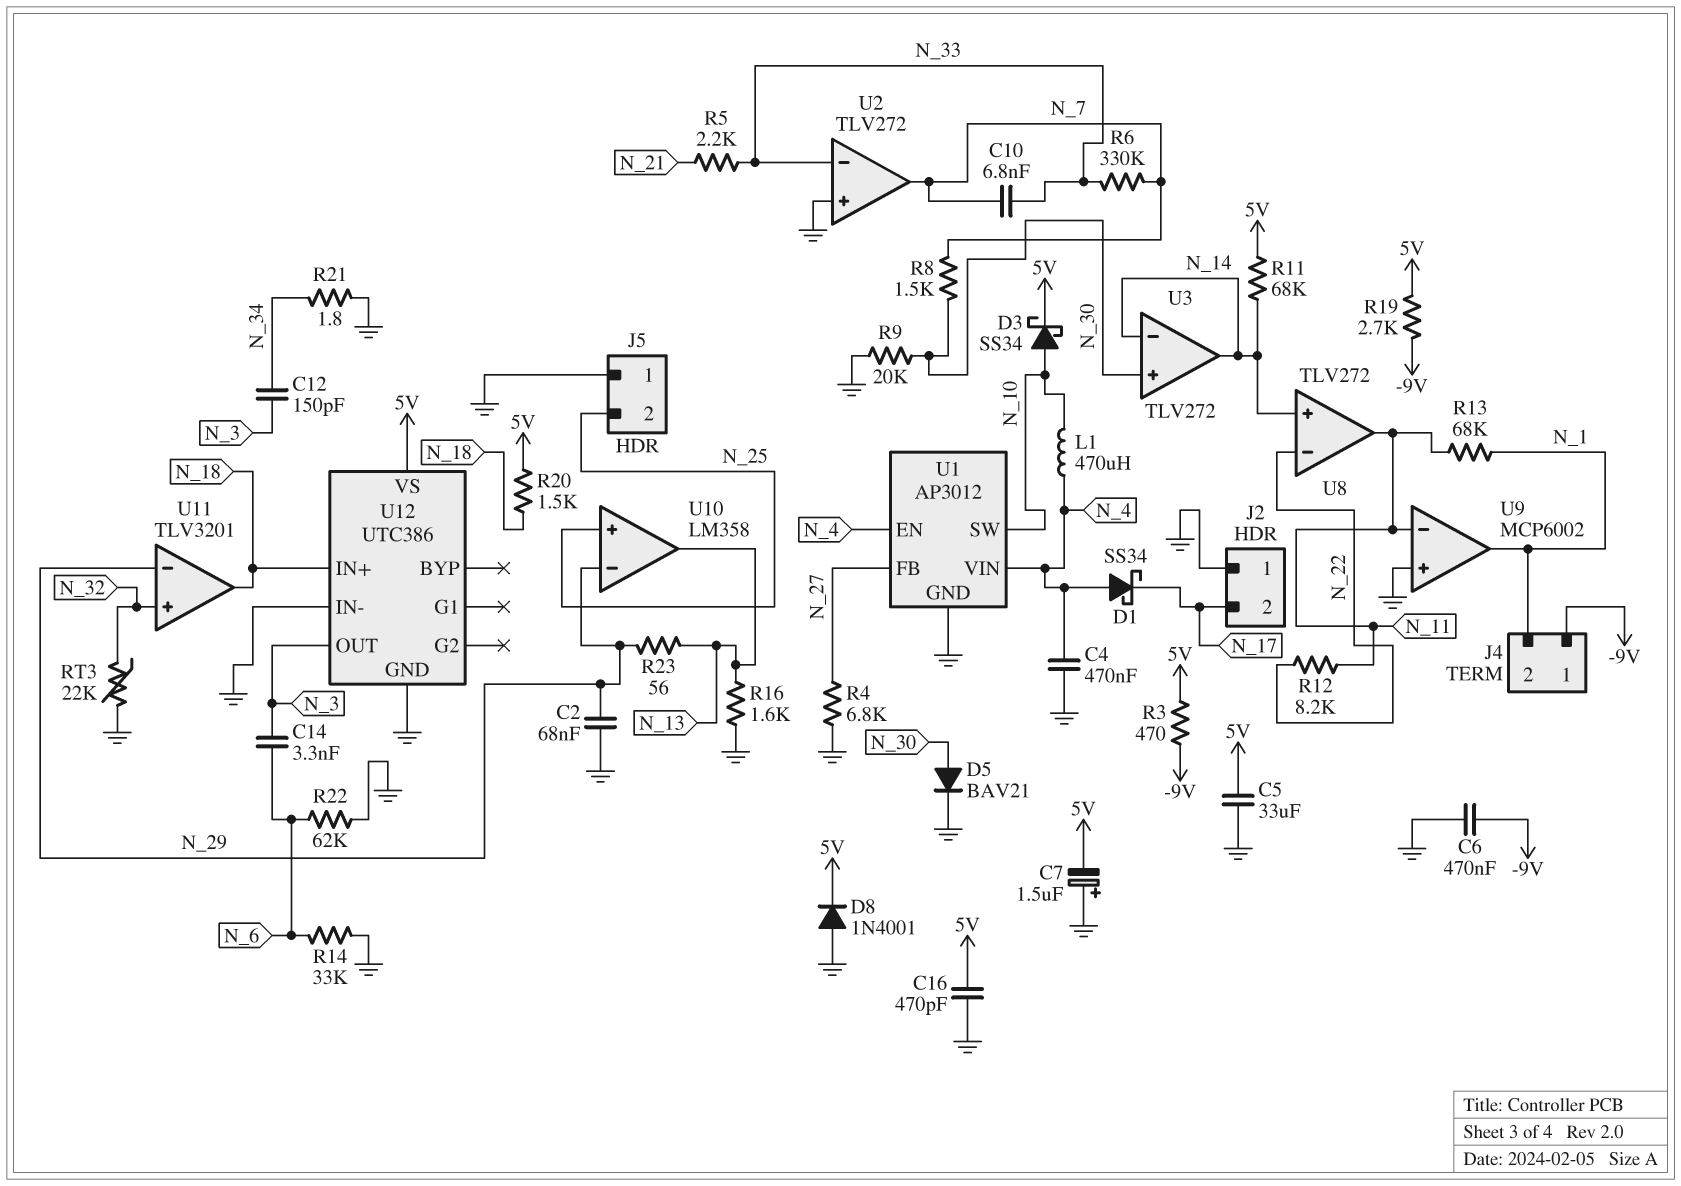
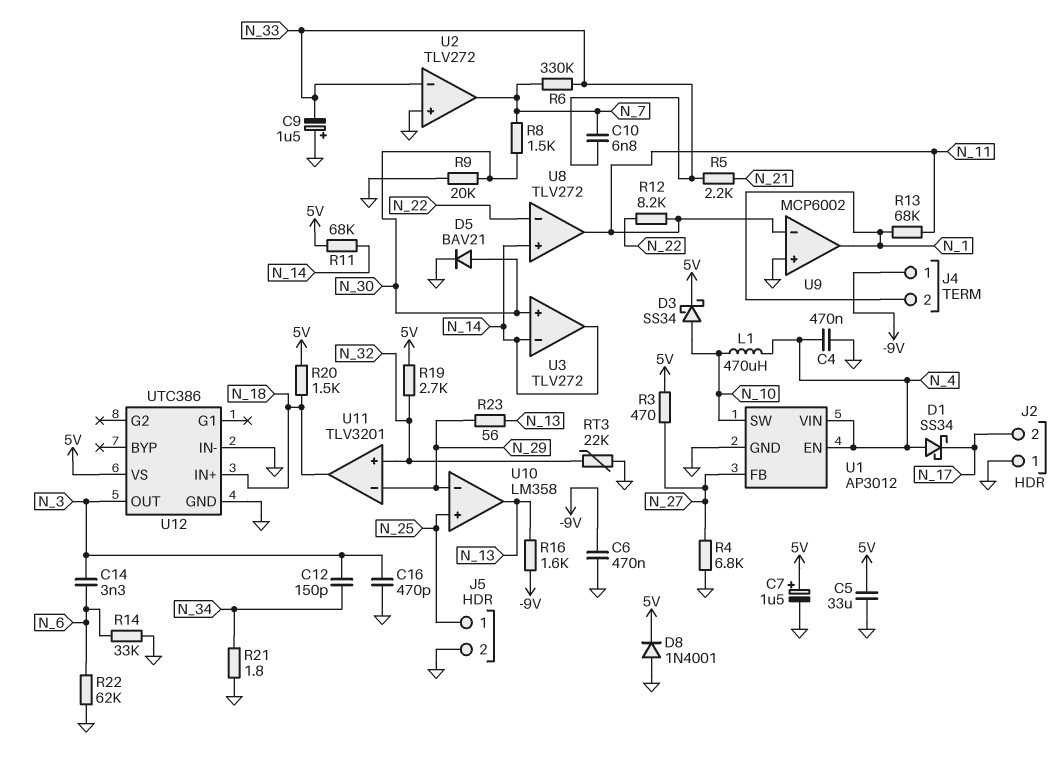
C2: 68nF (GND, N_29) -> none
C7: 1.5uF (plus GND, minus 5V) -> 1.5uF (plus 5V, minus GND)
C9: none -> 1.5uF (plus GND, minus N_33)
C16: 470pF (5V, GND) -> 470pF (GND, N_3)
J5 pin 1: GND -> N_25
J5 pin 2: N_25 -> GND
R3: 470 (-9V, 5V) -> 470 (5V, N_27)
R16: 1.6k (GND, N_13) -> 1.6k (-9V, N_13)
R19: 2.7k (-9V, 5V) -> 2.7k (5V, N_32)

